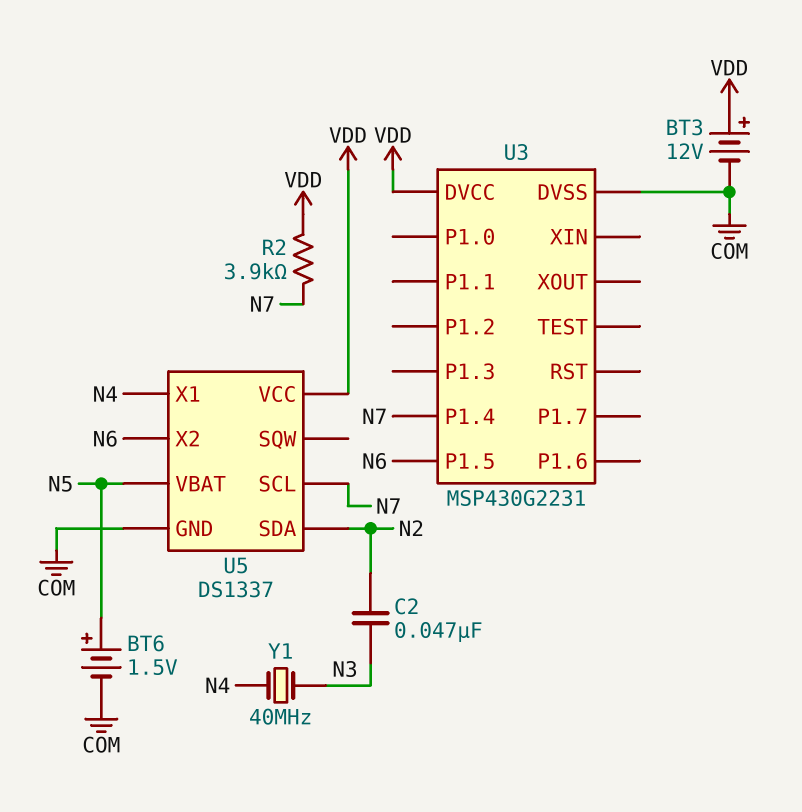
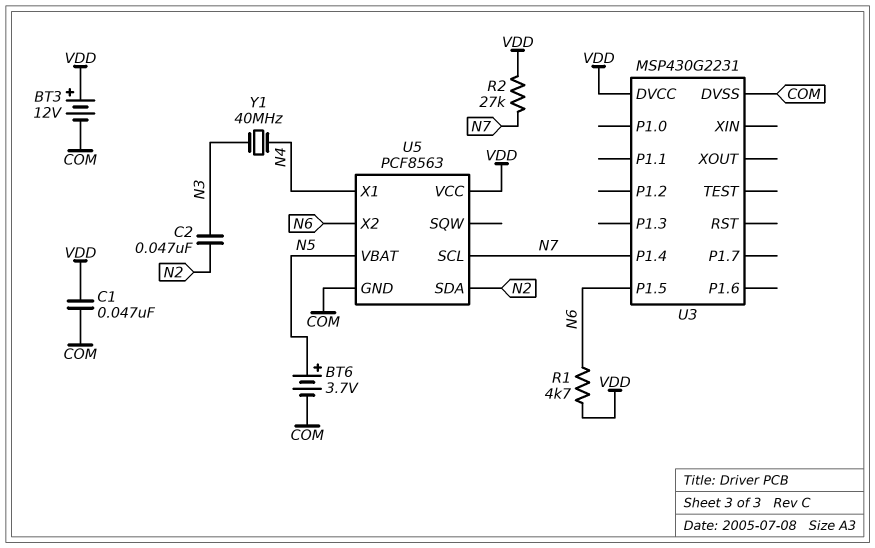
BT6: 1.5V (plus N5, minus COM) -> 3.7V (plus N5, minus COM)
C1: none -> 47nF (COM, VDD)
R1: none -> 4.7k (N6, VDD)
R2: 3.9k (N7, VDD) -> 27k (N7, VDD)
U5: DS1337 -> PCF8563

